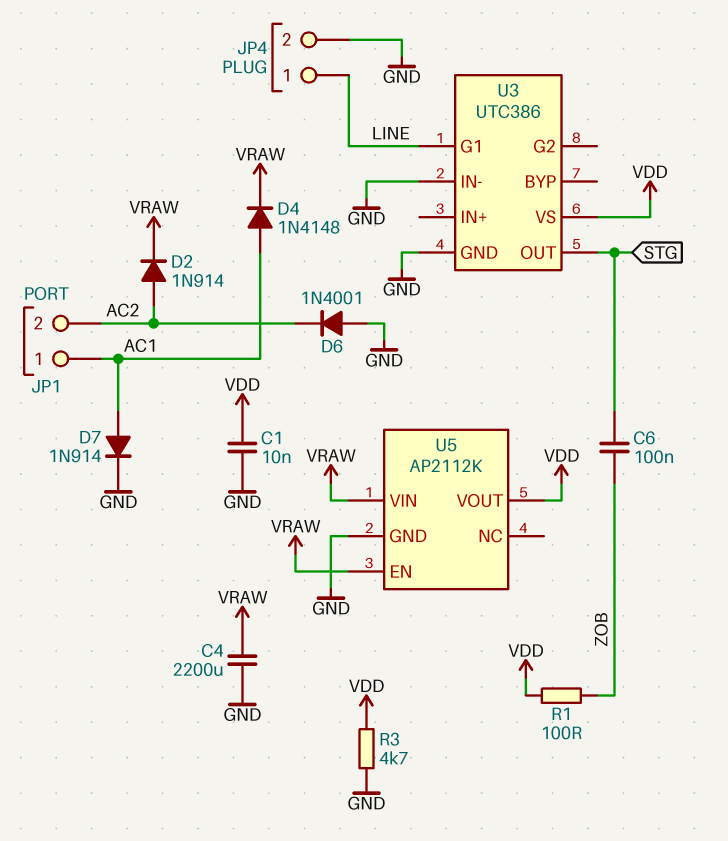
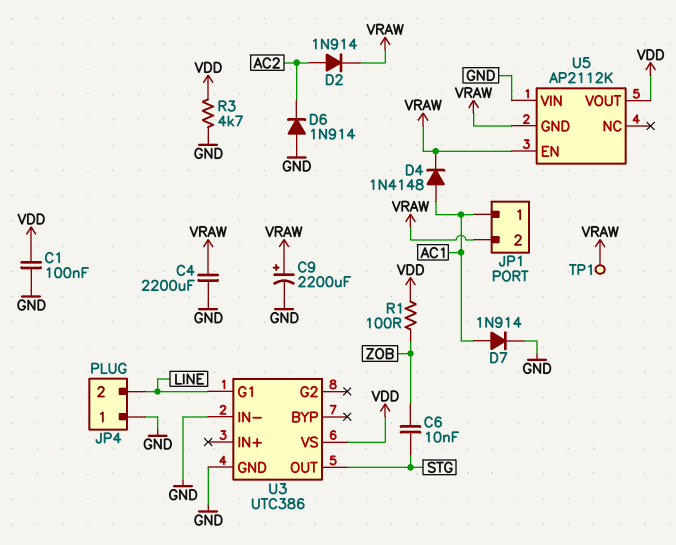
C1: 10nF (GND, VDD) -> 100nF (GND, VDD)
C6: 100nF (STG, ZOB) -> 10nF (STG, ZOB)
C9: none -> 2200uF (plus VRAW, minus GND)
D6: diode 1N4001 (A GND, K AC2) -> diode 1N914 (A GND, K AC2)
JP1 pin 2: AC2 -> VRAW
JP4 pin 1: LINE -> GND
JP4 pin 2: GND -> LINE
TP1: none -> test point (VRAW)
U5 pin GND: GND -> VRAW
U5 pin VIN: VRAW -> GND

